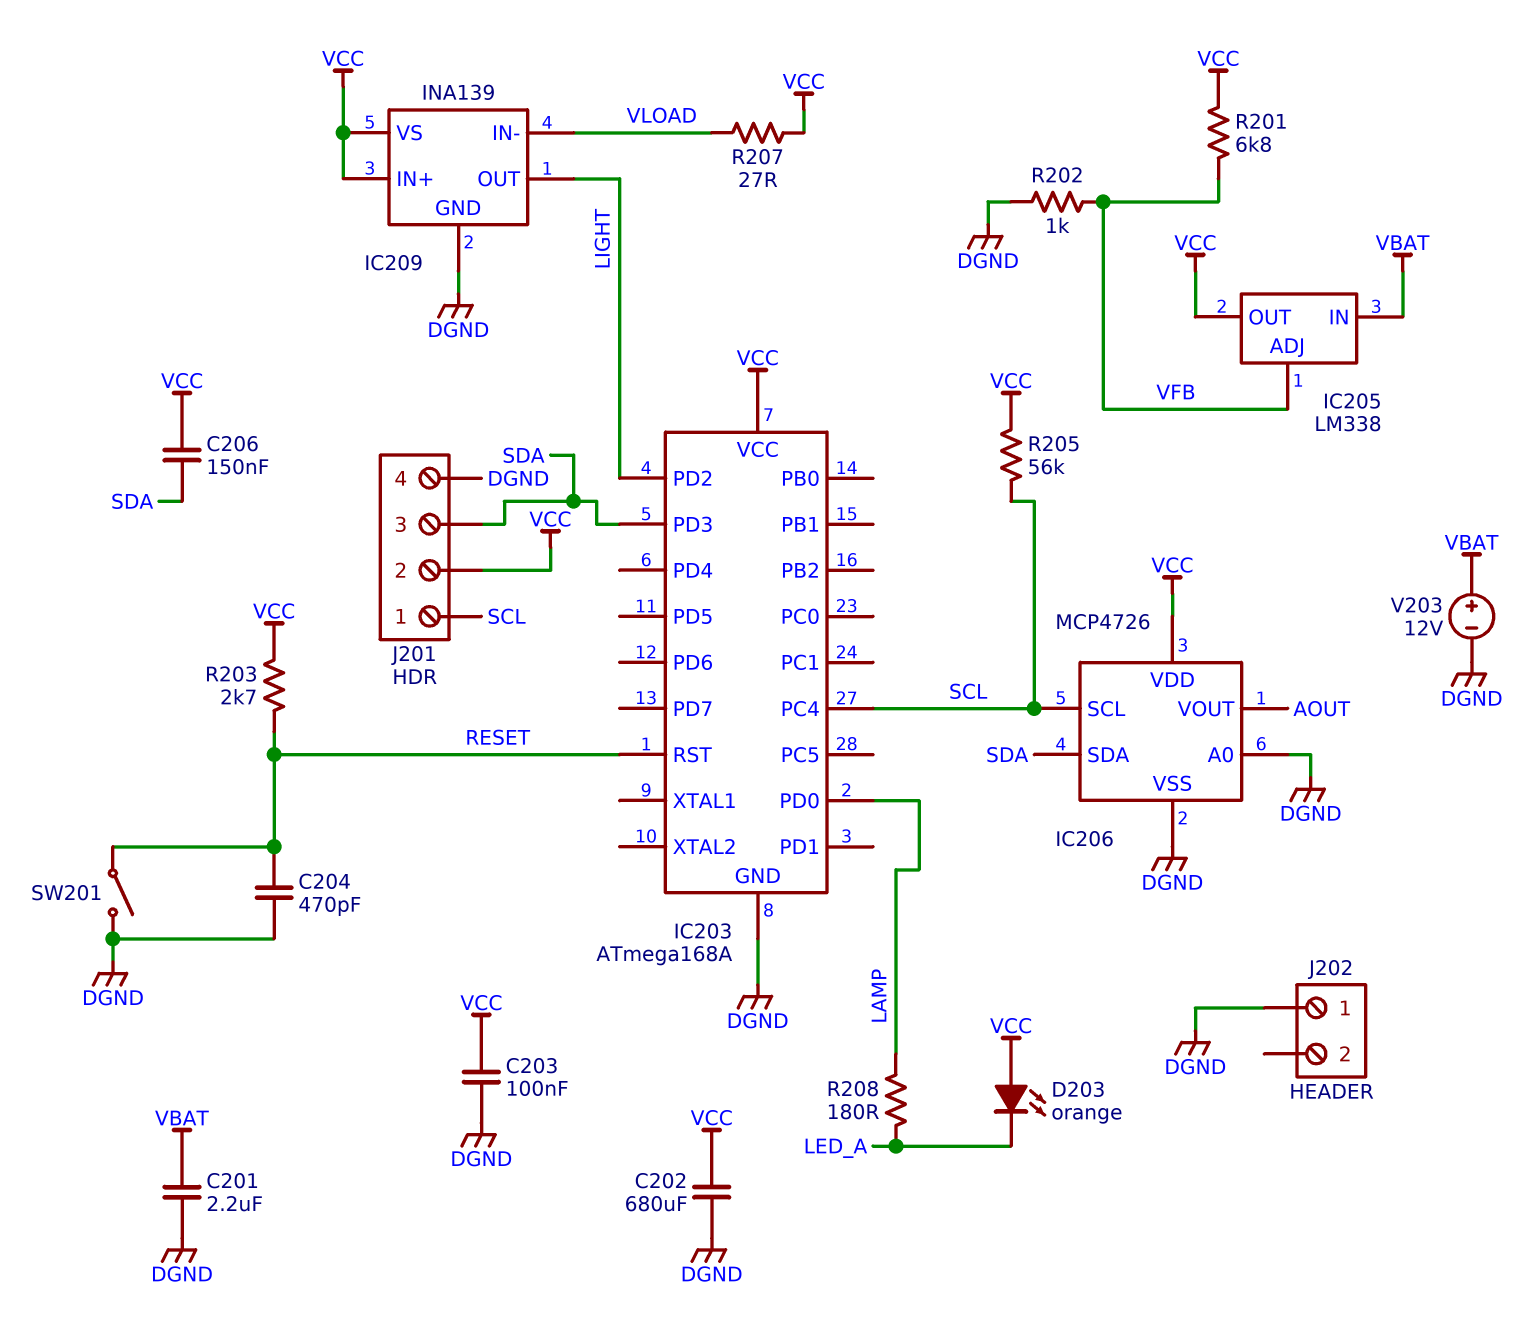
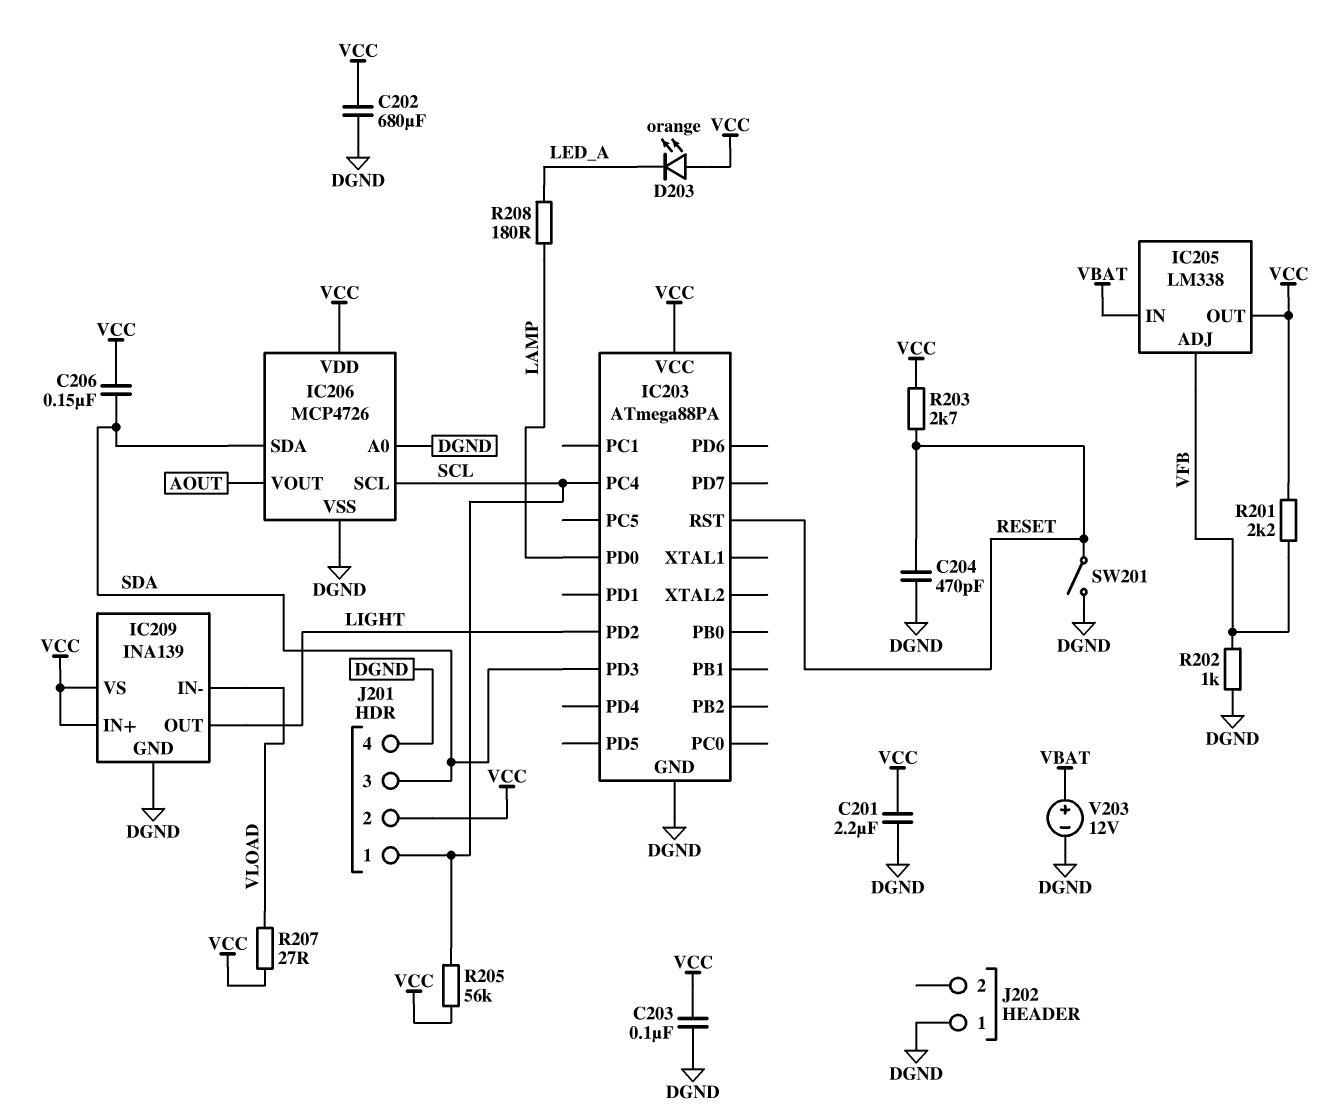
C201: 2.2uF (DGND, VBAT) -> 2.2uF (DGND, VCC)
IC203: ATmega168A -> ATmega88PA
R201: 6.8k (VCC, VFB) -> 2.2k (VCC, VFB)

